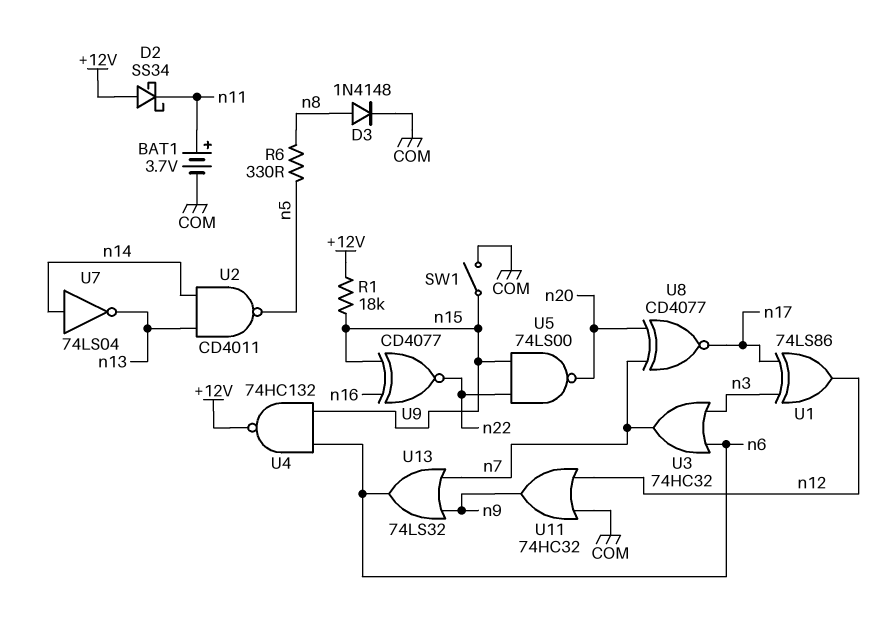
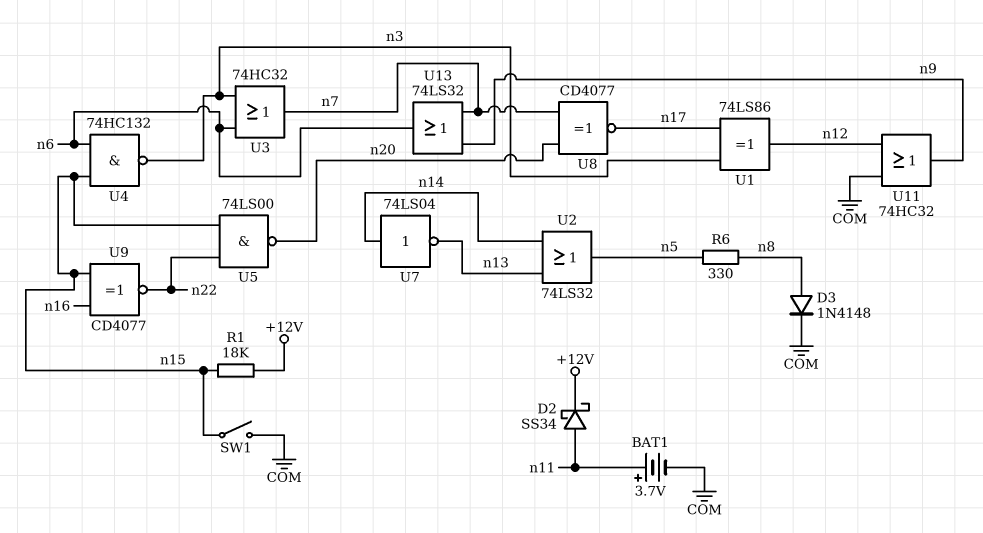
D2: schottky SS34 (A +12V, K n11) -> schottky SS34 (A n11, K +12V)
U2: NAND CD4011 (in n13, in n14, out n5) -> OR 74LS32 (in n13, in n14, out n5)
U4: NAND 74HC132 (in n6, in n15, out +12V) -> NAND 74HC132 (in n6, in n15, out n3)

